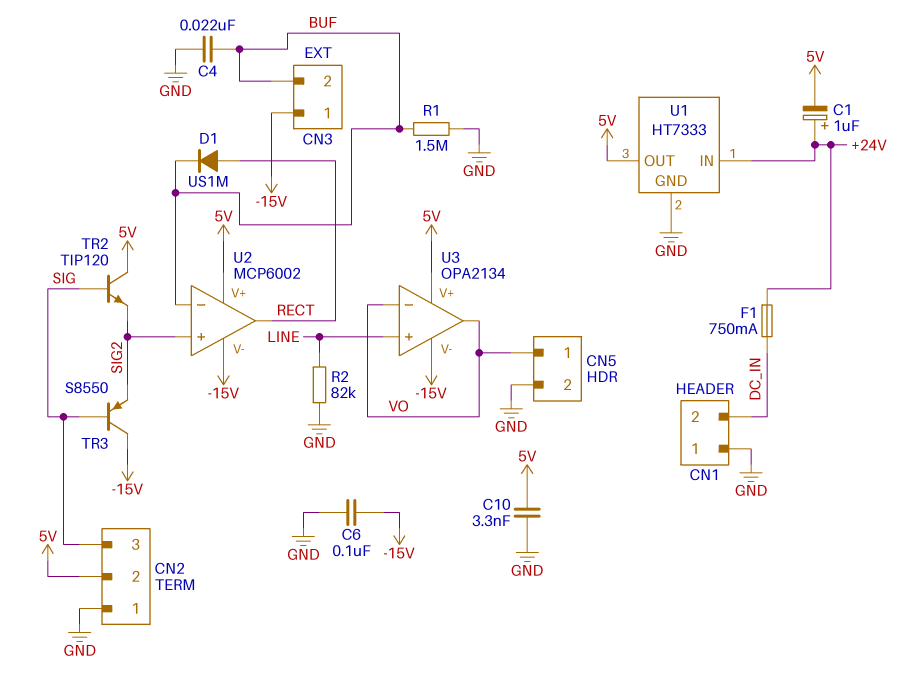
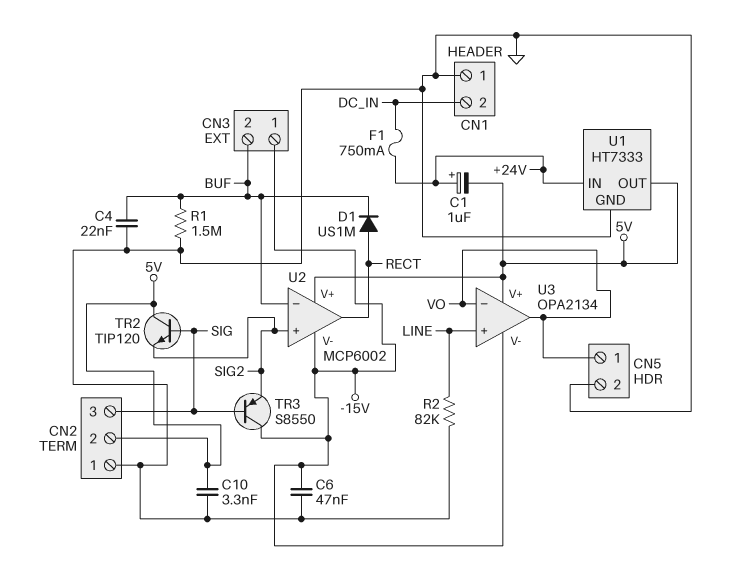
C6: 100nF (-15V, GND) -> 47nF (-15V, GND)

